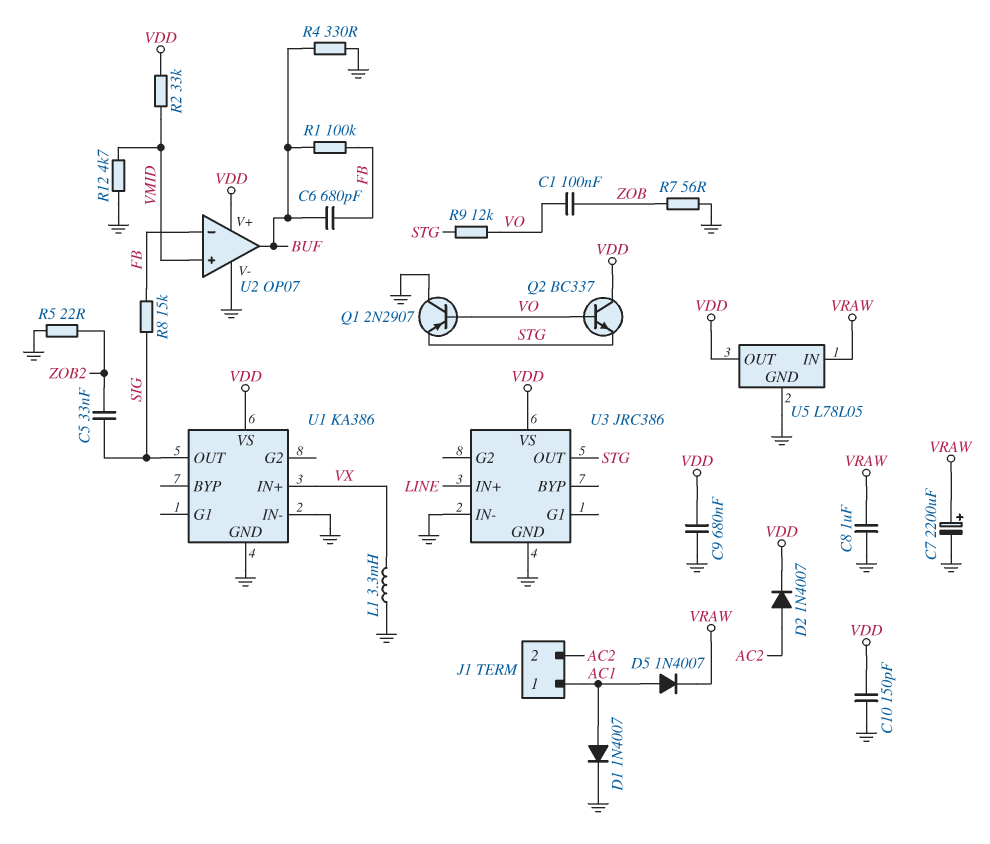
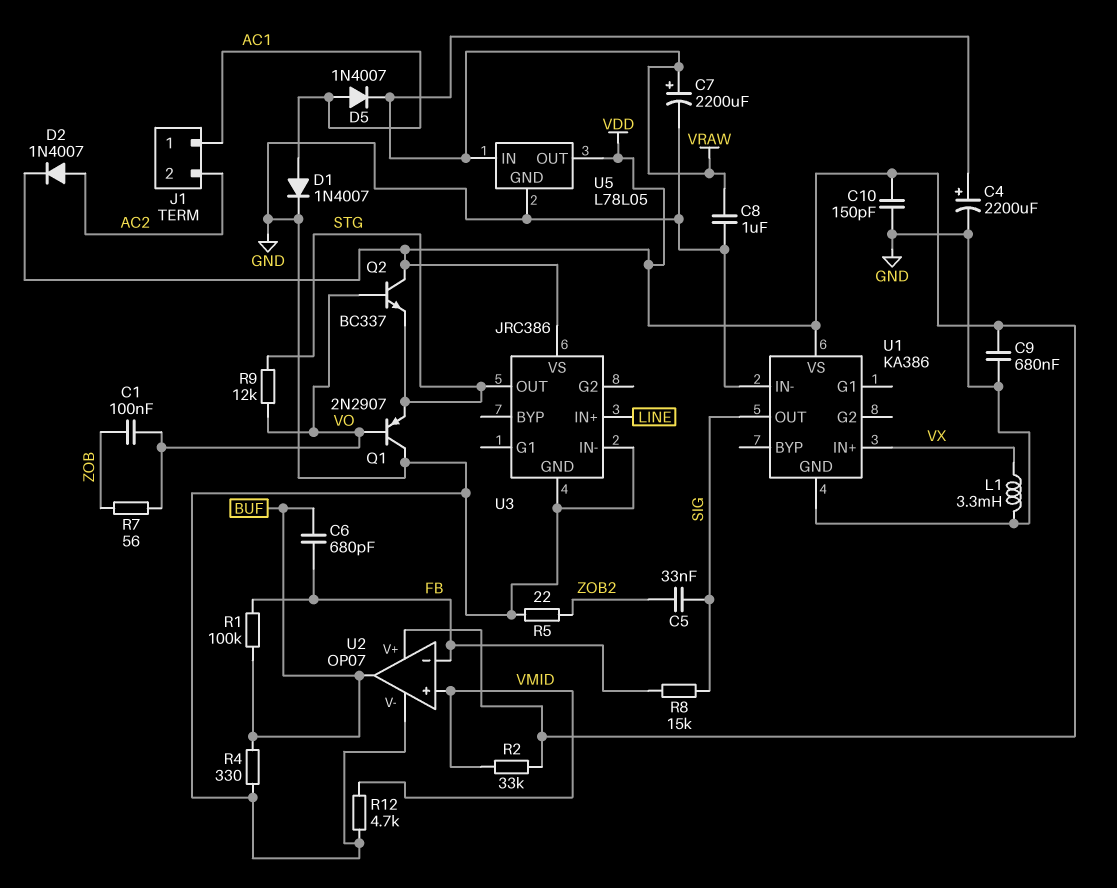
C4: none -> 2200uF (plus VRAW, minus GND)
R7: 56 (GND, ZOB) -> 56 (VO, ZOB)

